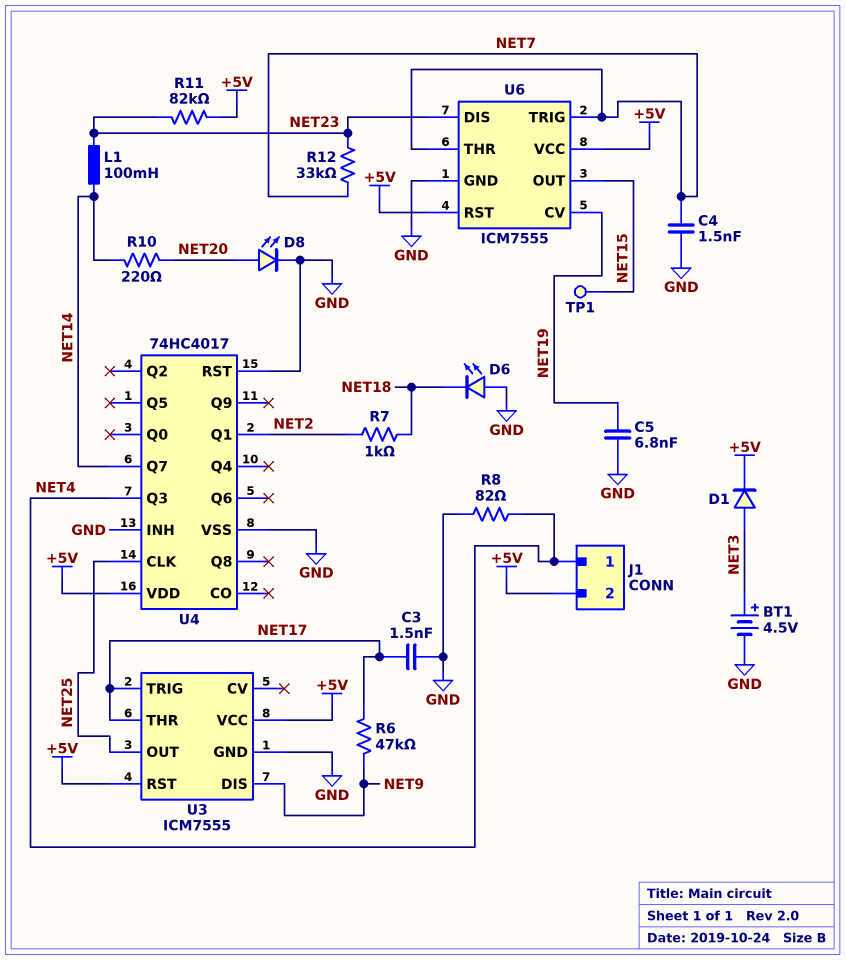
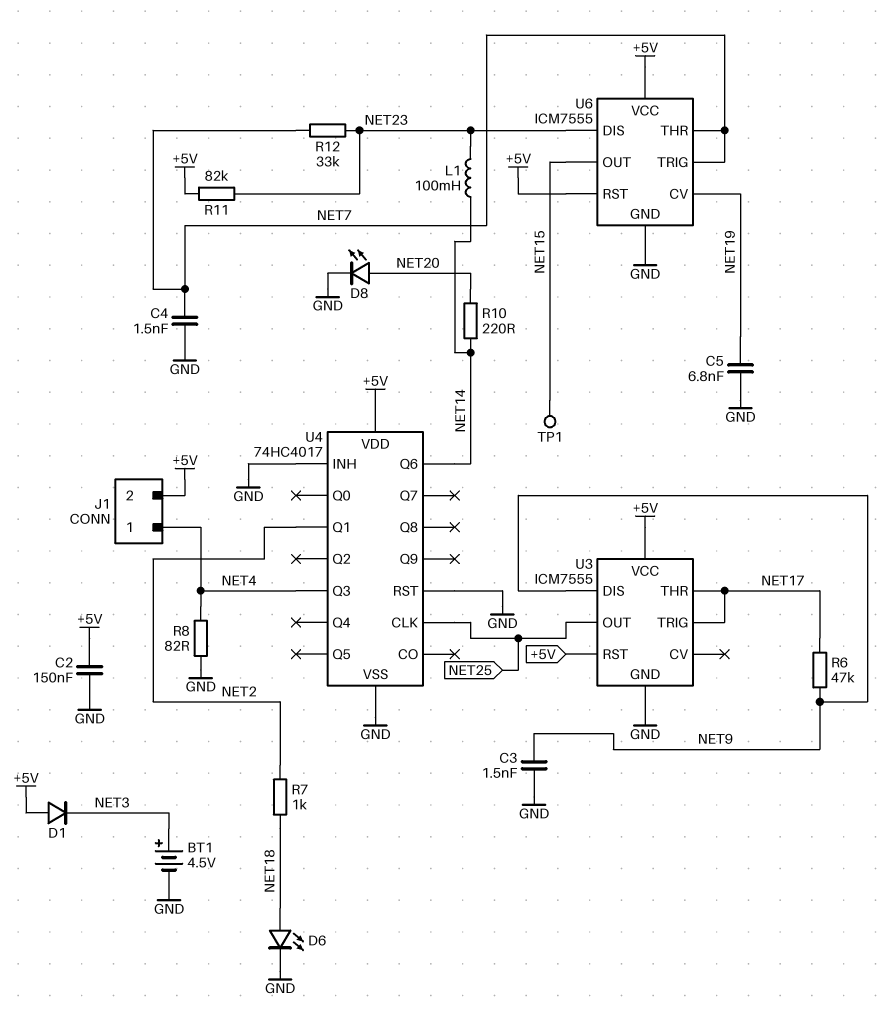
C2: none -> 150nF (+5V, GND)
C3: 1.5nF (GND, NET17) -> 1.5nF (GND, NET9)
D1: diode (A NET3, K +5V) -> diode (A +5V, K NET3)
D6: LED (A GND, K NET18) -> LED (A NET18, K GND)
U4 pin Q6: none -> NET14
U4 pin Q7: NET14 -> none

